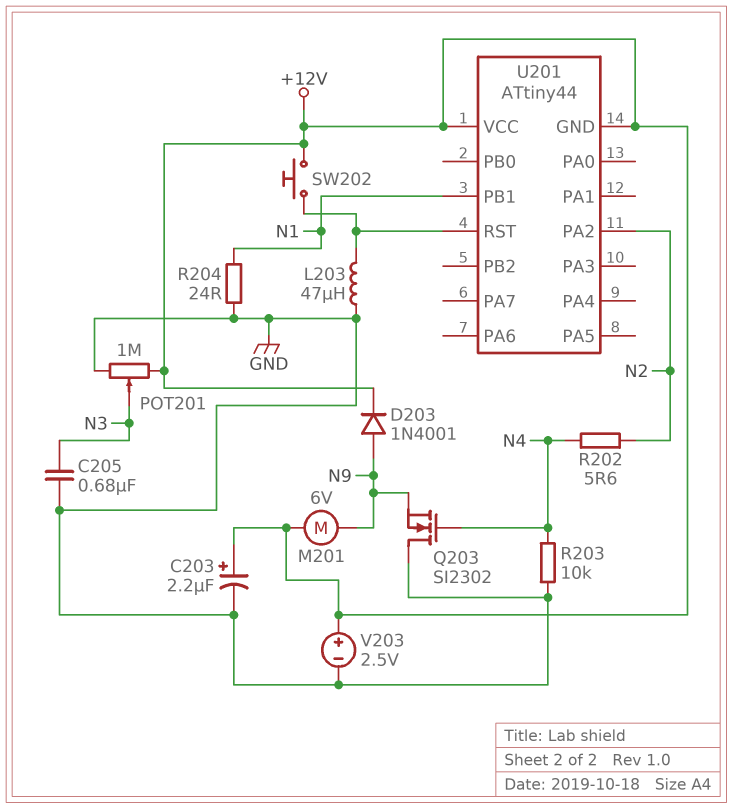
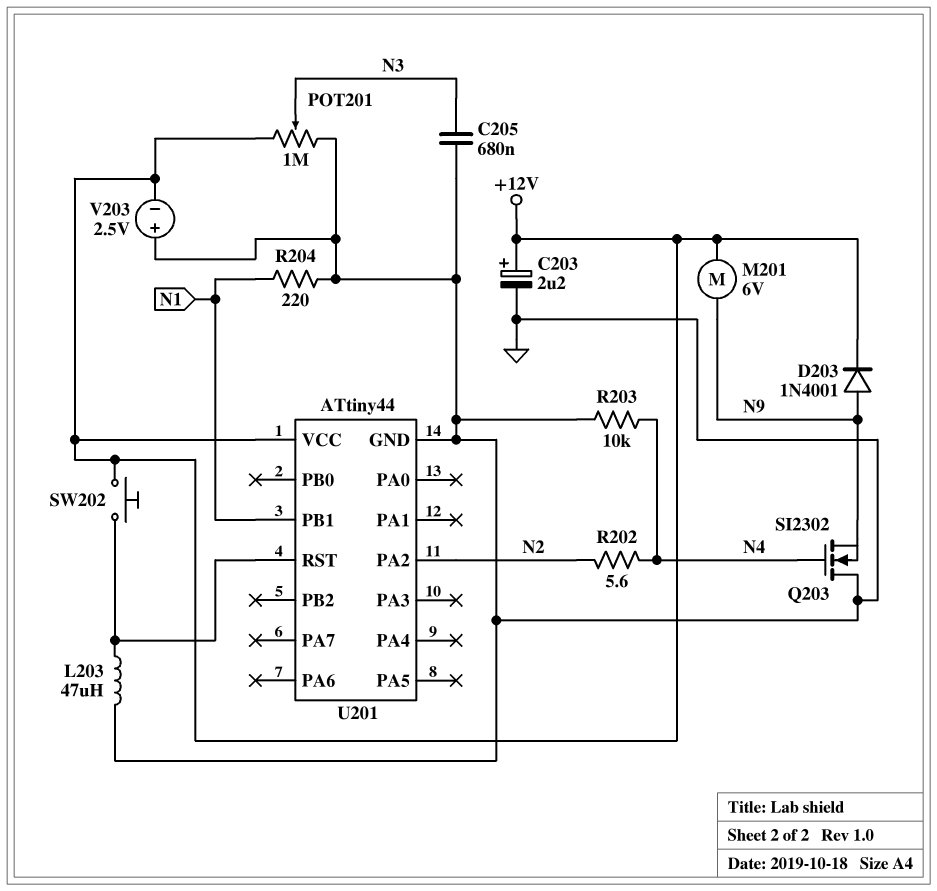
R204: 24 (GND, N1) -> 220 (GND, N1)
U201 pin GND: +12V -> GND
V203: 2.5V (plus +12V, minus GND) -> 2.5V (plus GND, minus +12V)

